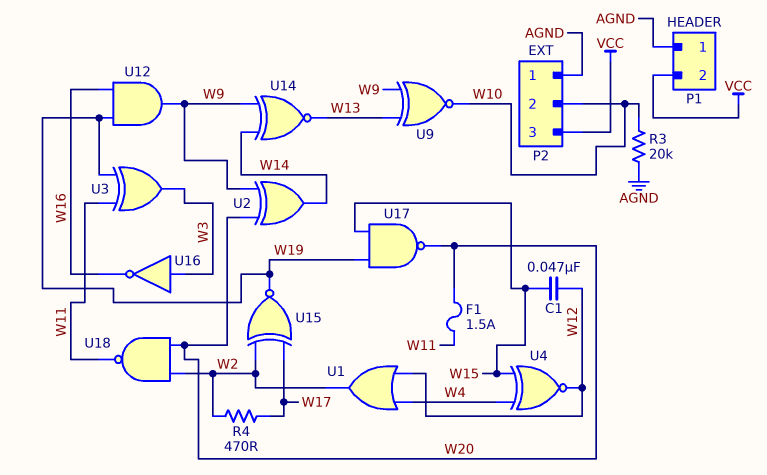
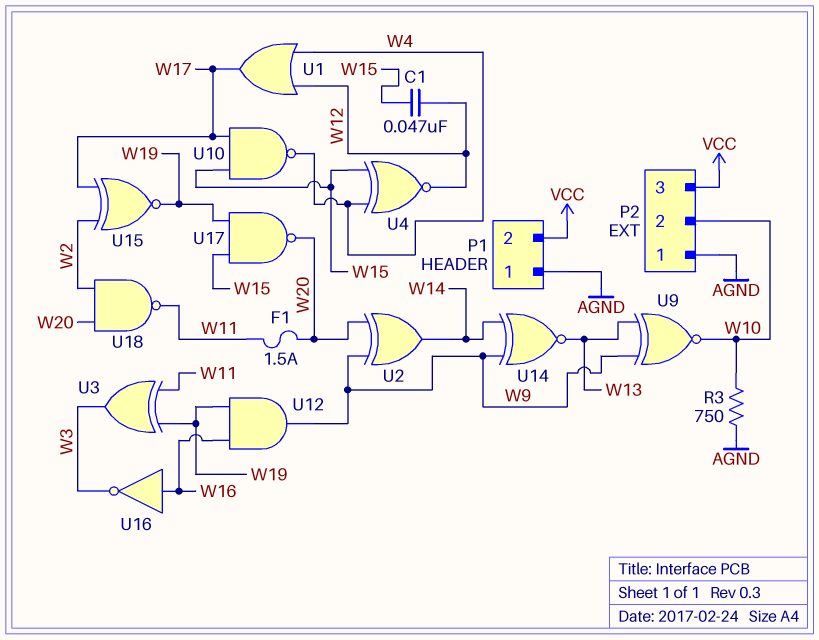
R3: 20k (AGND, W10) -> 750 (AGND, W10)
R4: 470 (W2, W17) -> none
U1: OR (in W4, in W12, out W2) -> OR (in W4, in W12, out W17)
U10: none -> NAND (in W15, in W17, out W4)
U16: NOT (in W3, out W16) -> NOT (in W16, out W3)

